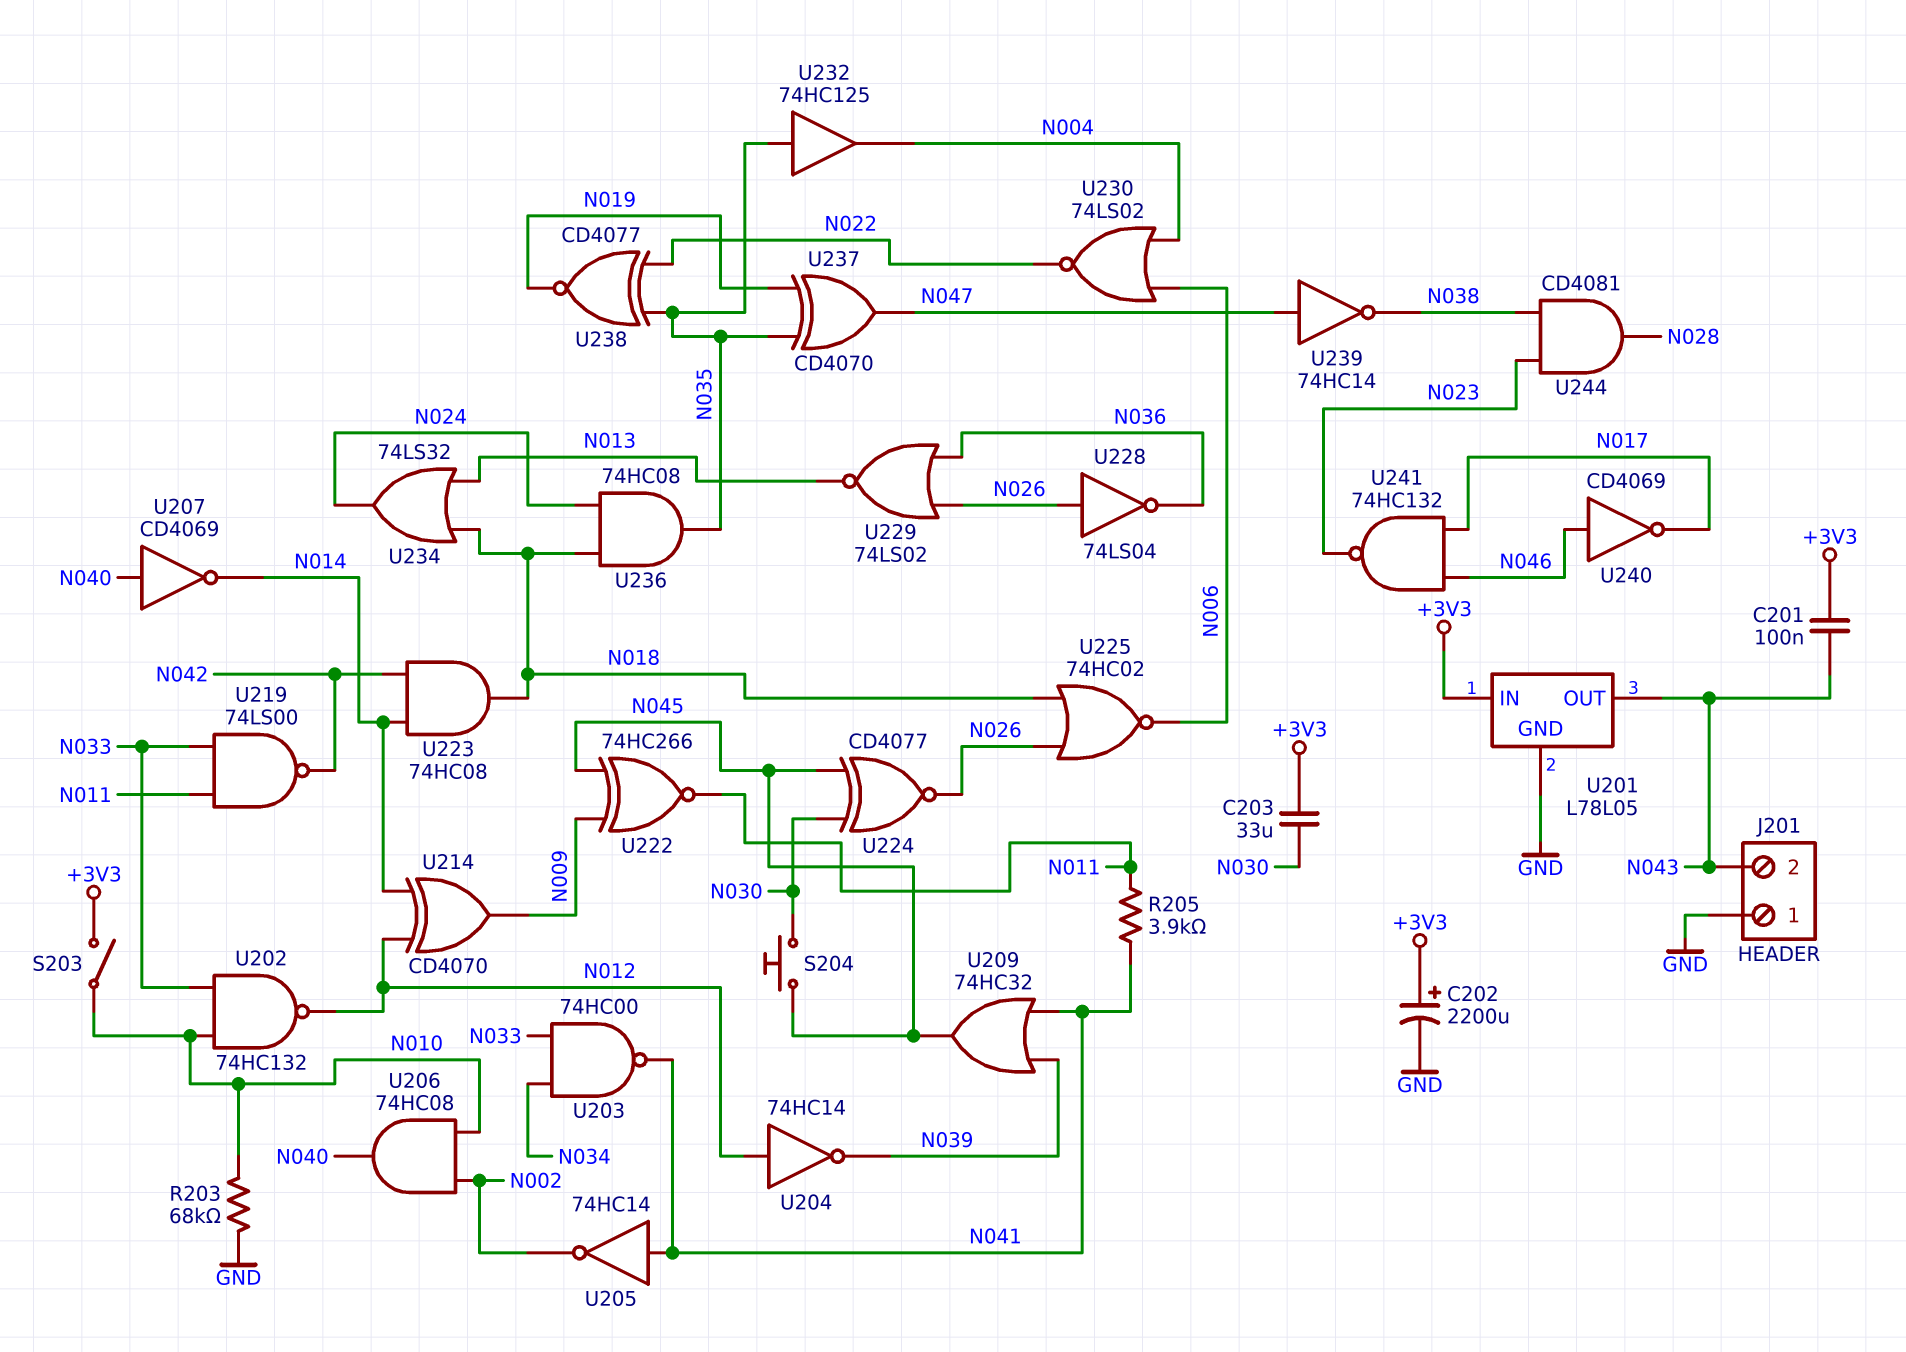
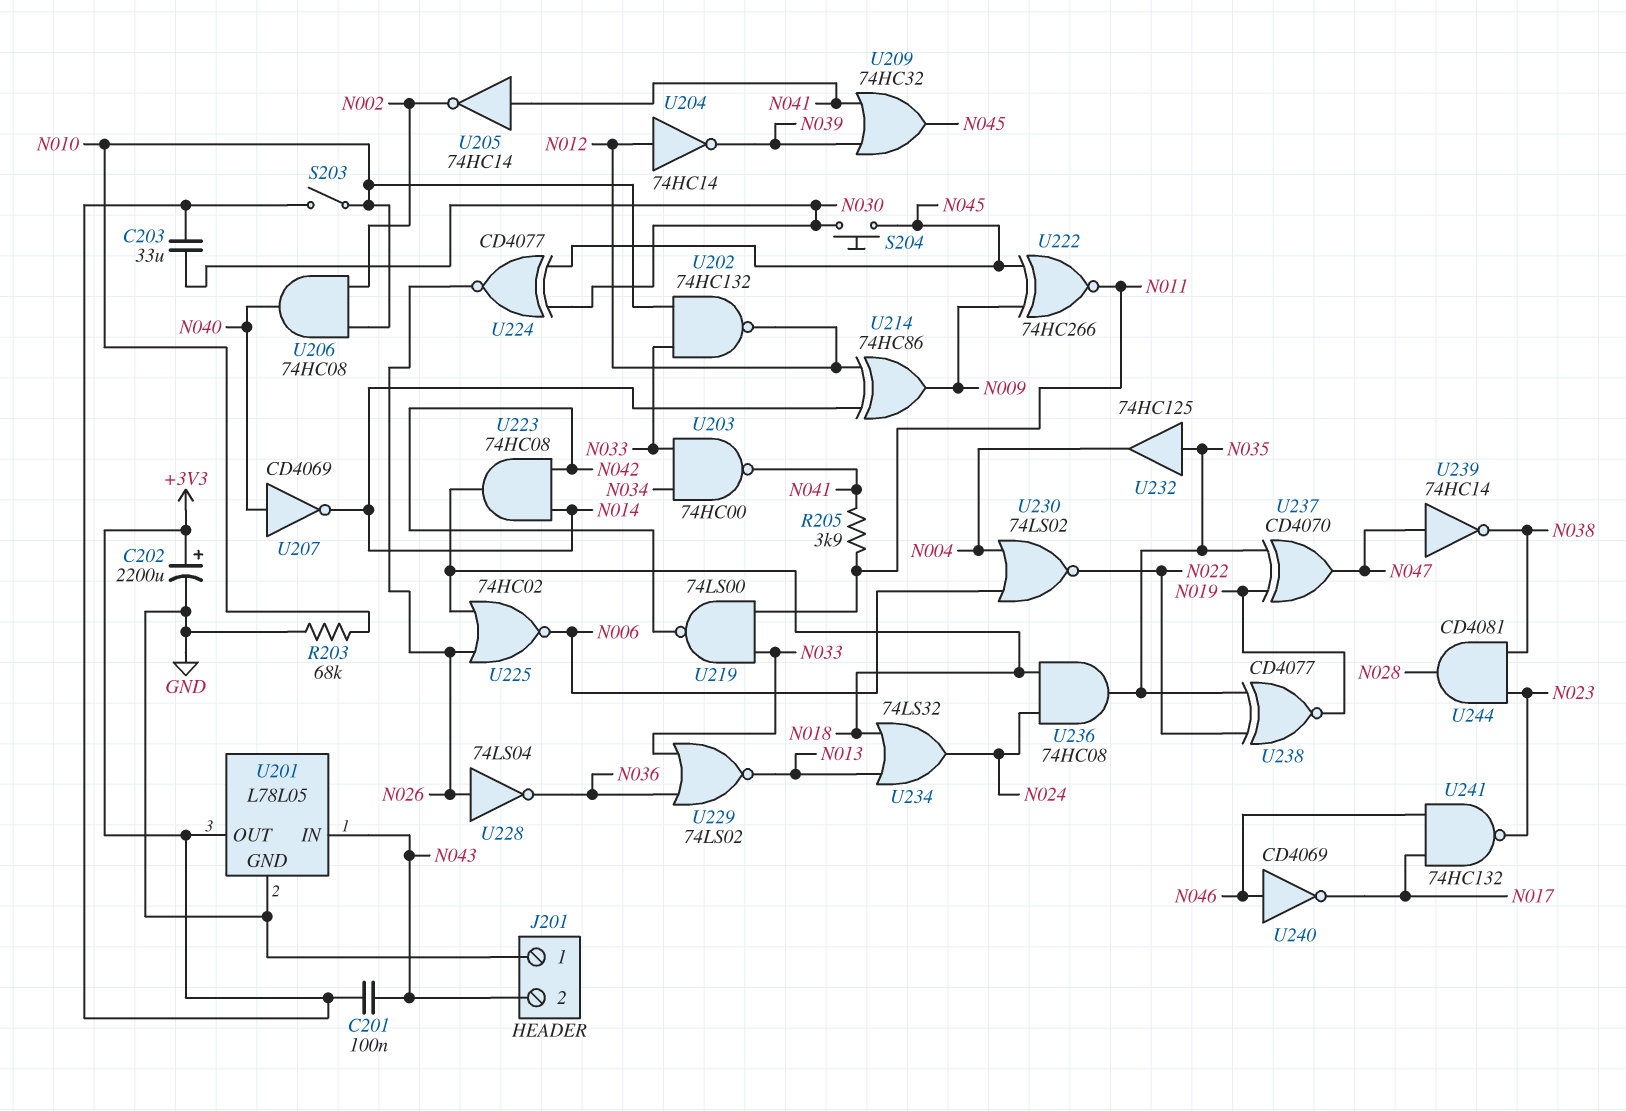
U201 pin IN: +3V3 -> N043
U201 pin OUT: N043 -> +3V3
U214: XOR CD4070 (in N012, in N014, out N009) -> XOR 74HC86 (in N012, in N014, out N009)
U229: NOR 74LS02 (in N026, in N036, out N013) -> NOR 74LS02 (in N033, in N036, out N013)

